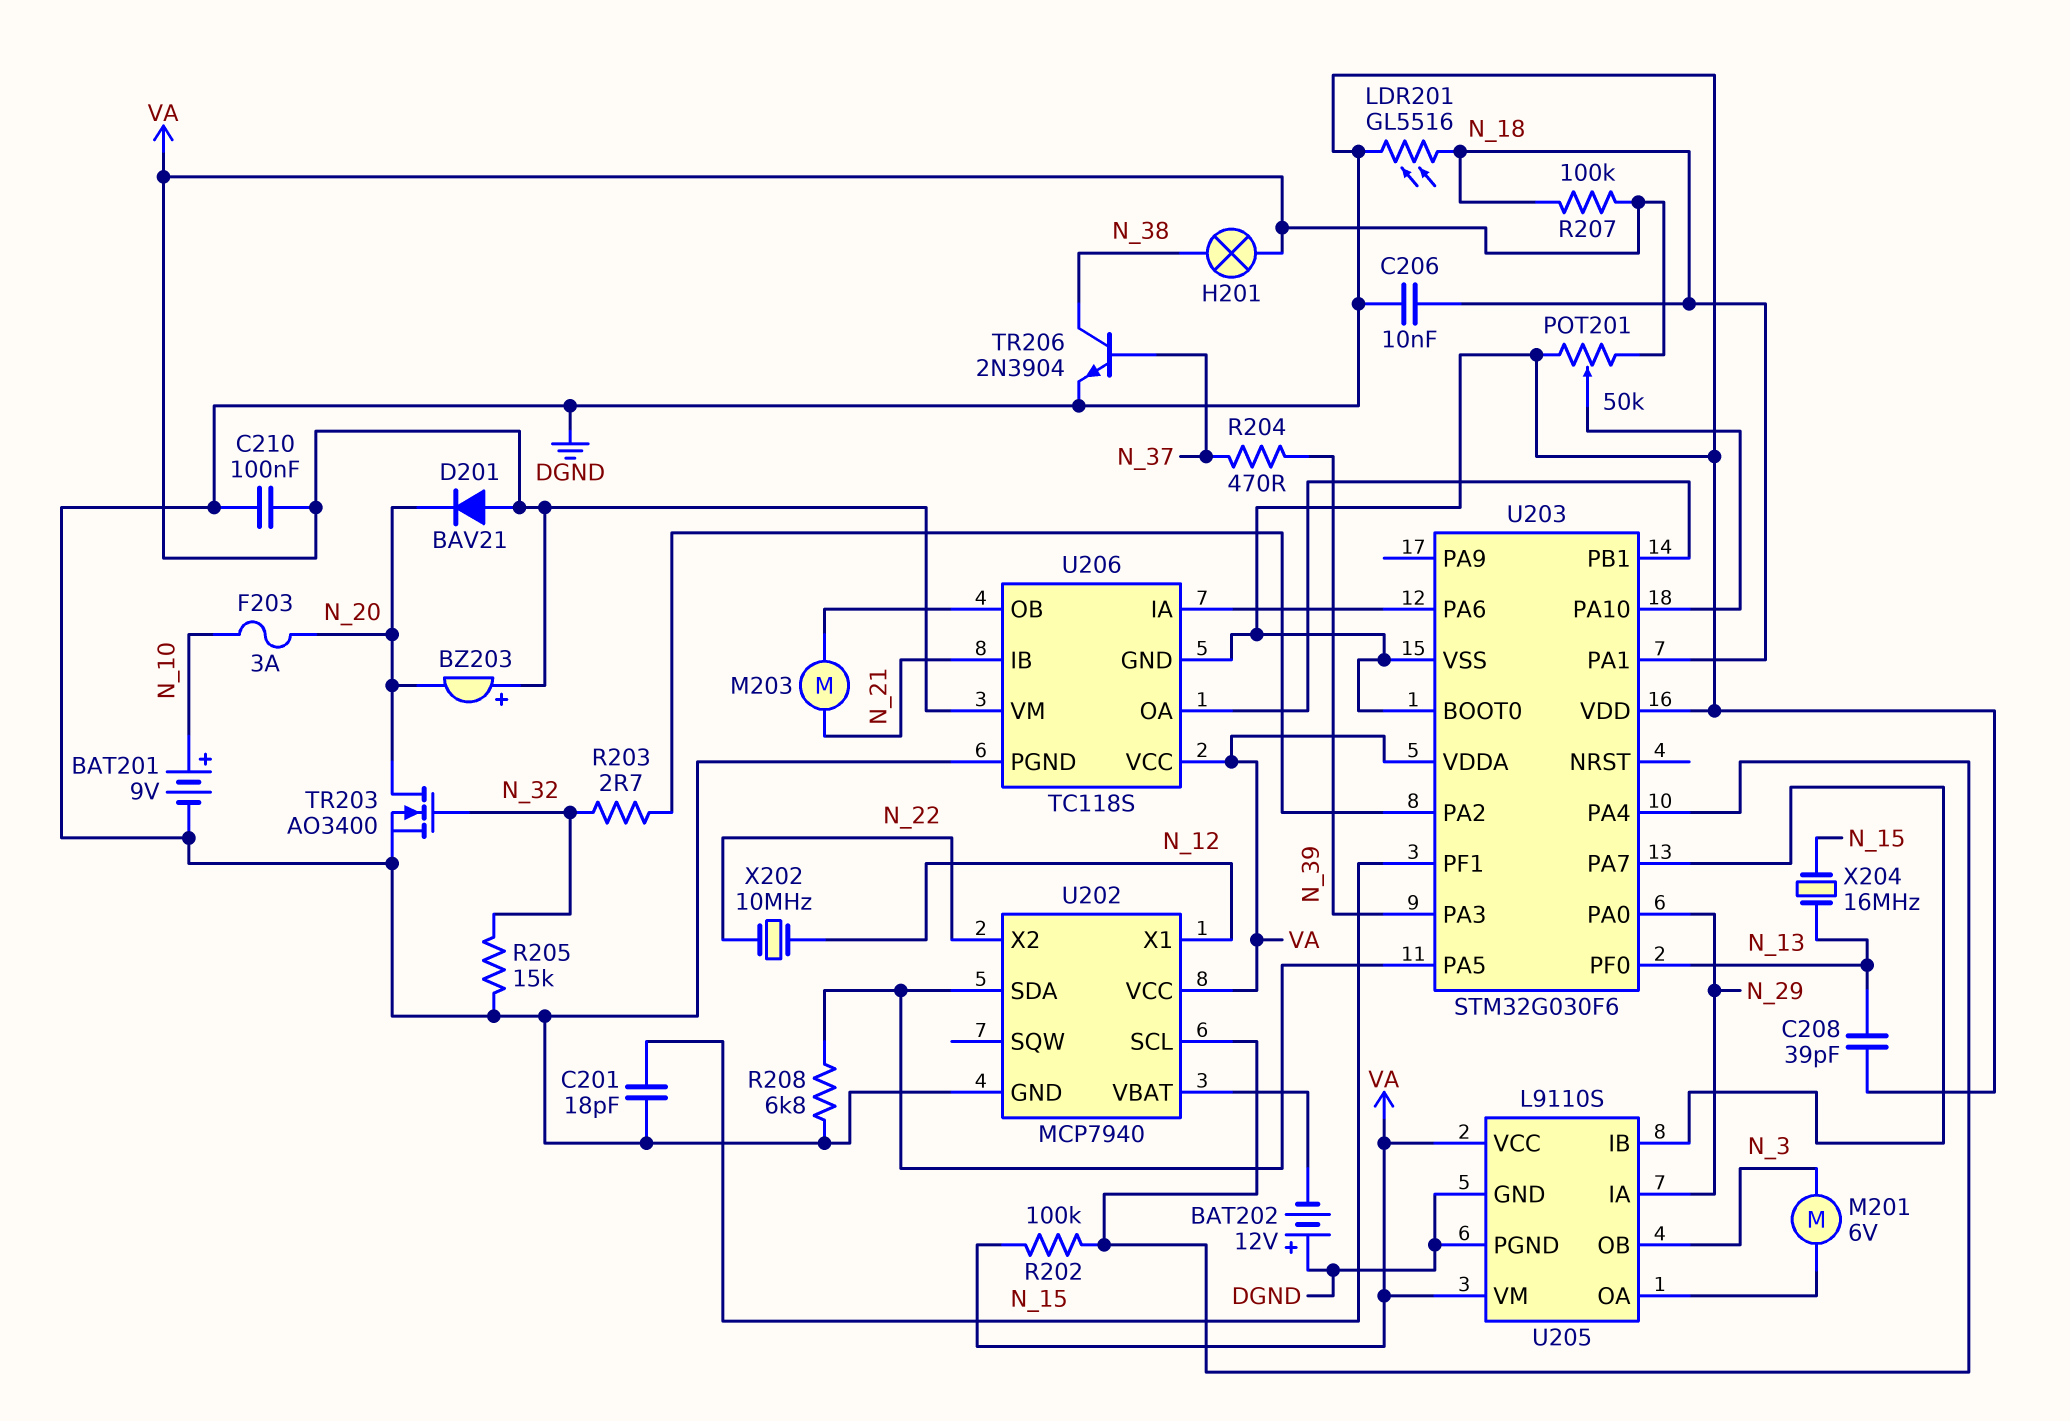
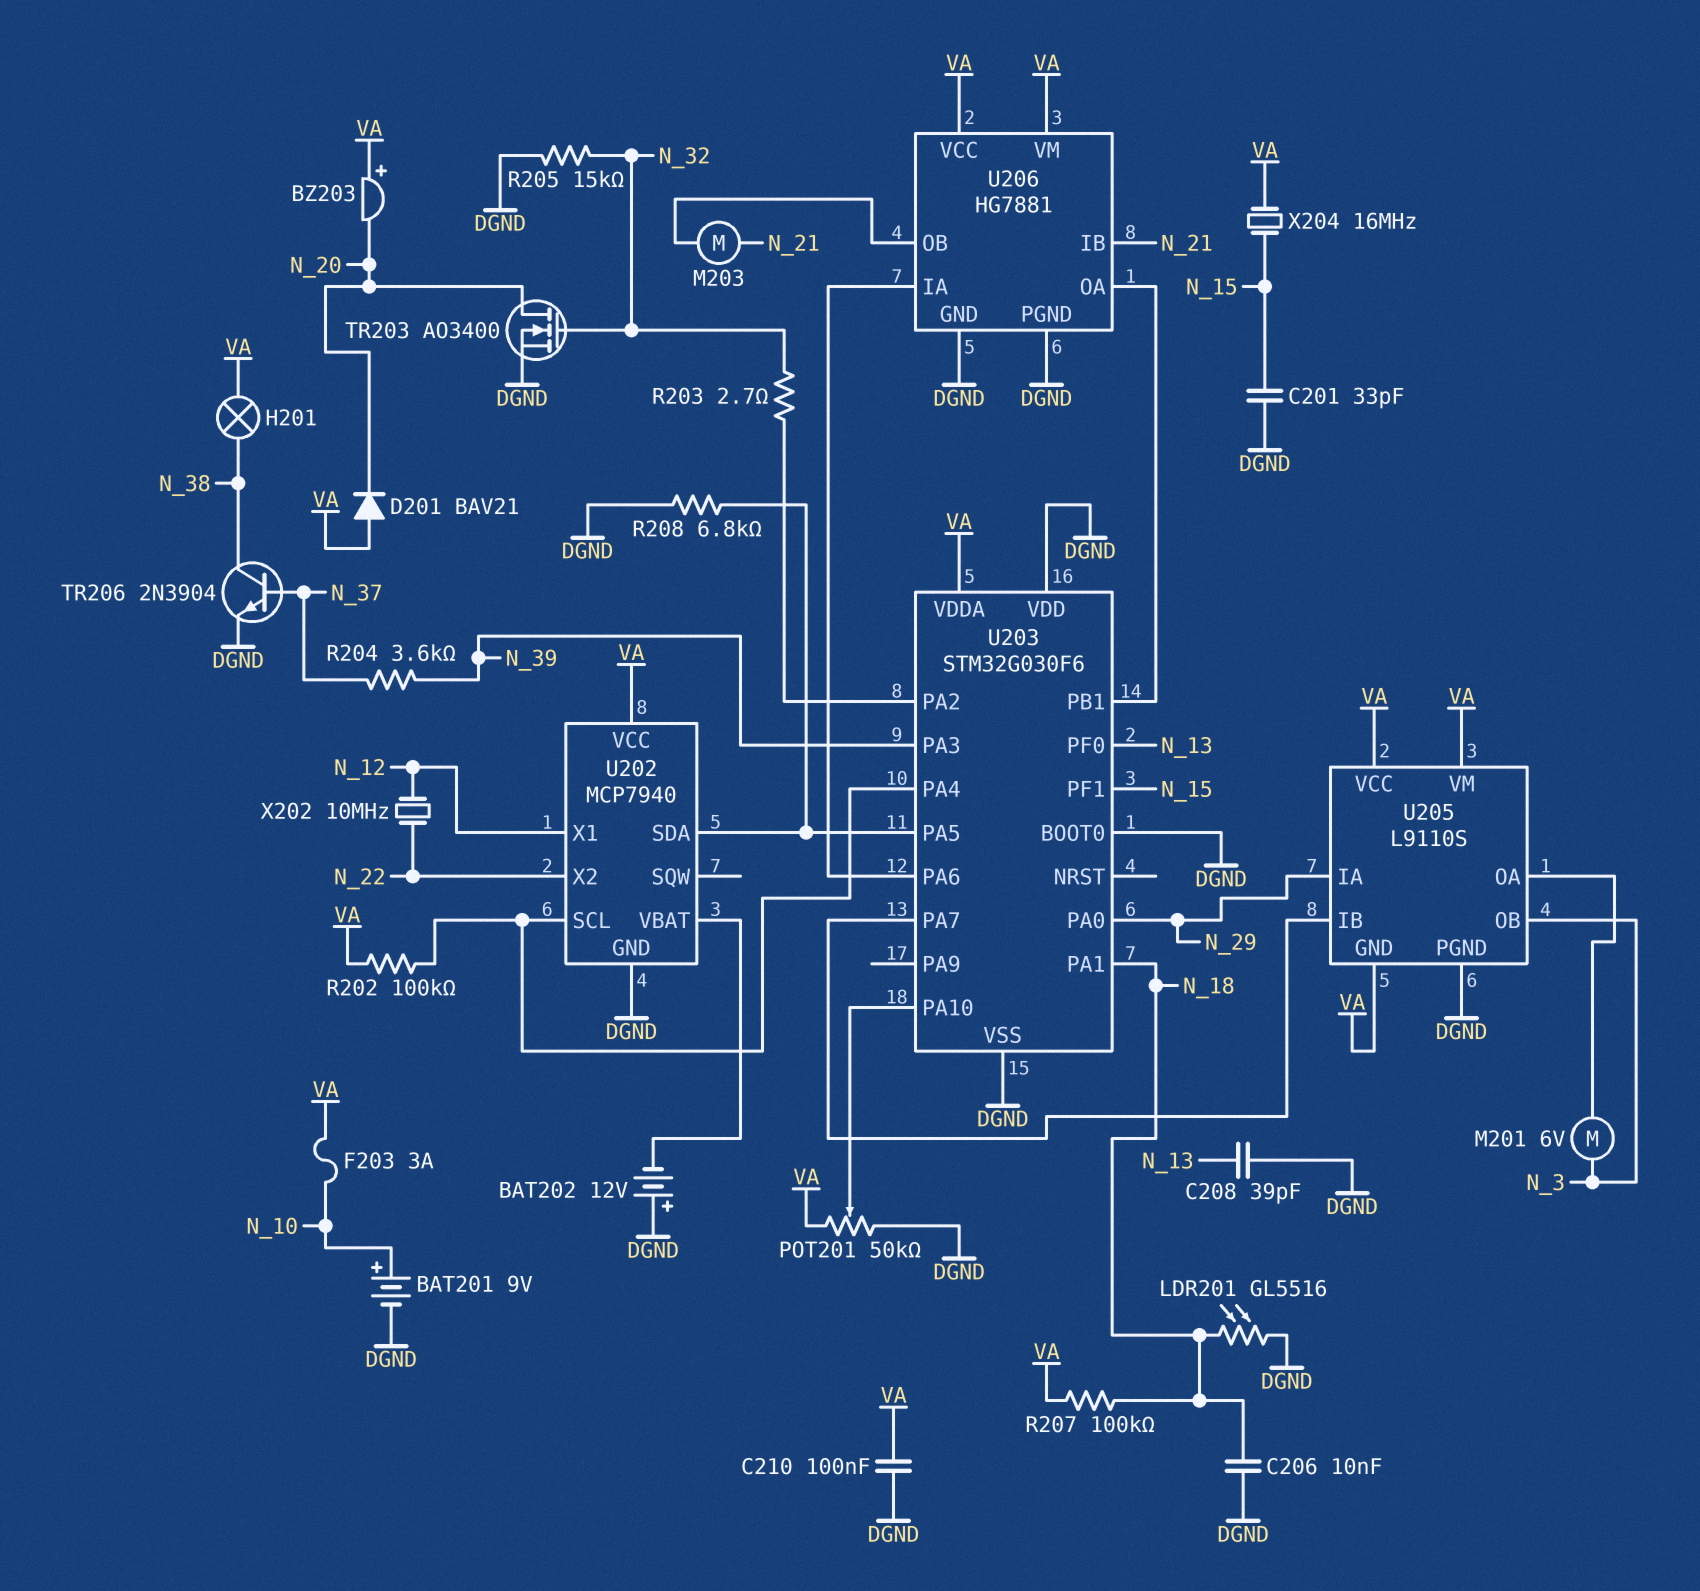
C201: 18pF (DGND, N_15) -> 33pF (DGND, N_15)
F203: 3A (N_10, N_20) -> 3A (N_10, VA)
R204: 470 (N_37, N_39) -> 3.6k (N_37, N_39)
U205 pin GND: DGND -> VA
U206: TC118S -> HG7881
X204: 16MHz (N_13, N_15) -> 16MHz (N_15, VA)

